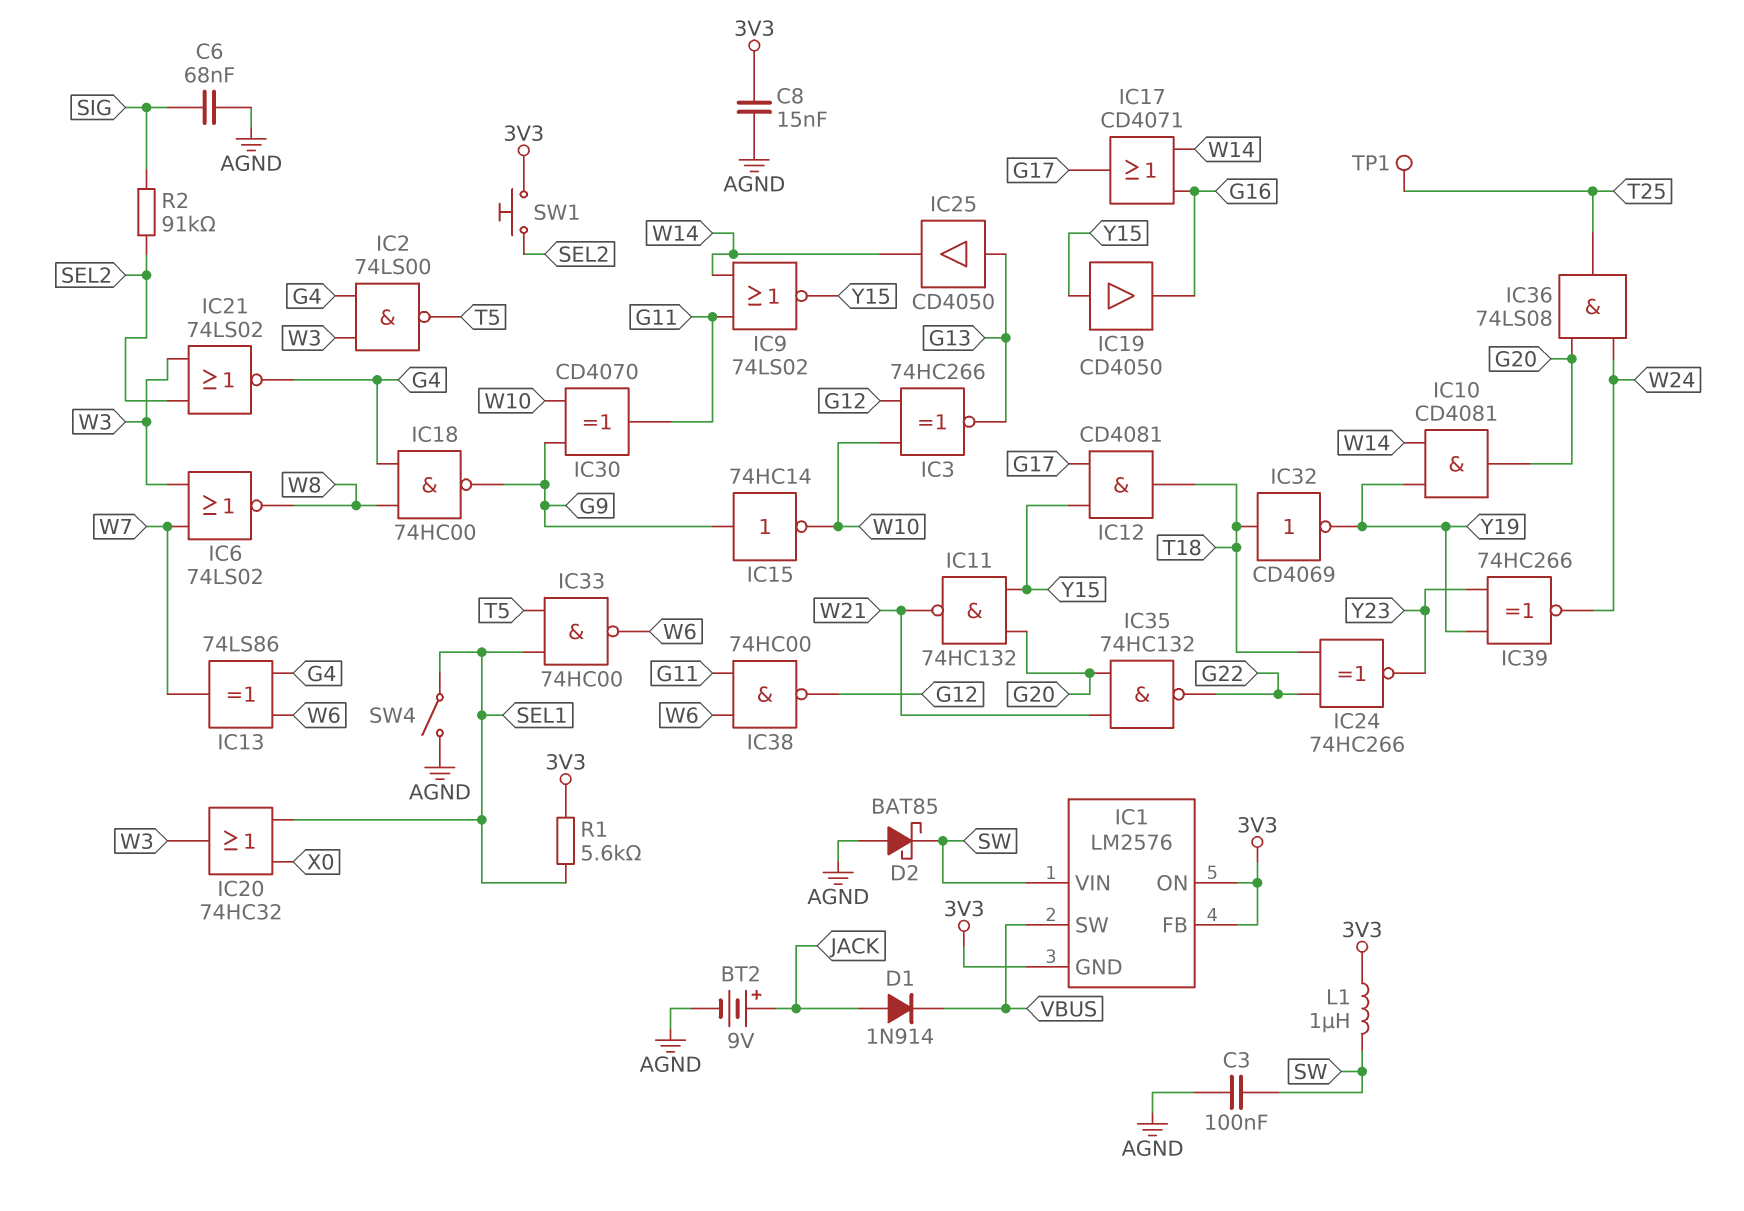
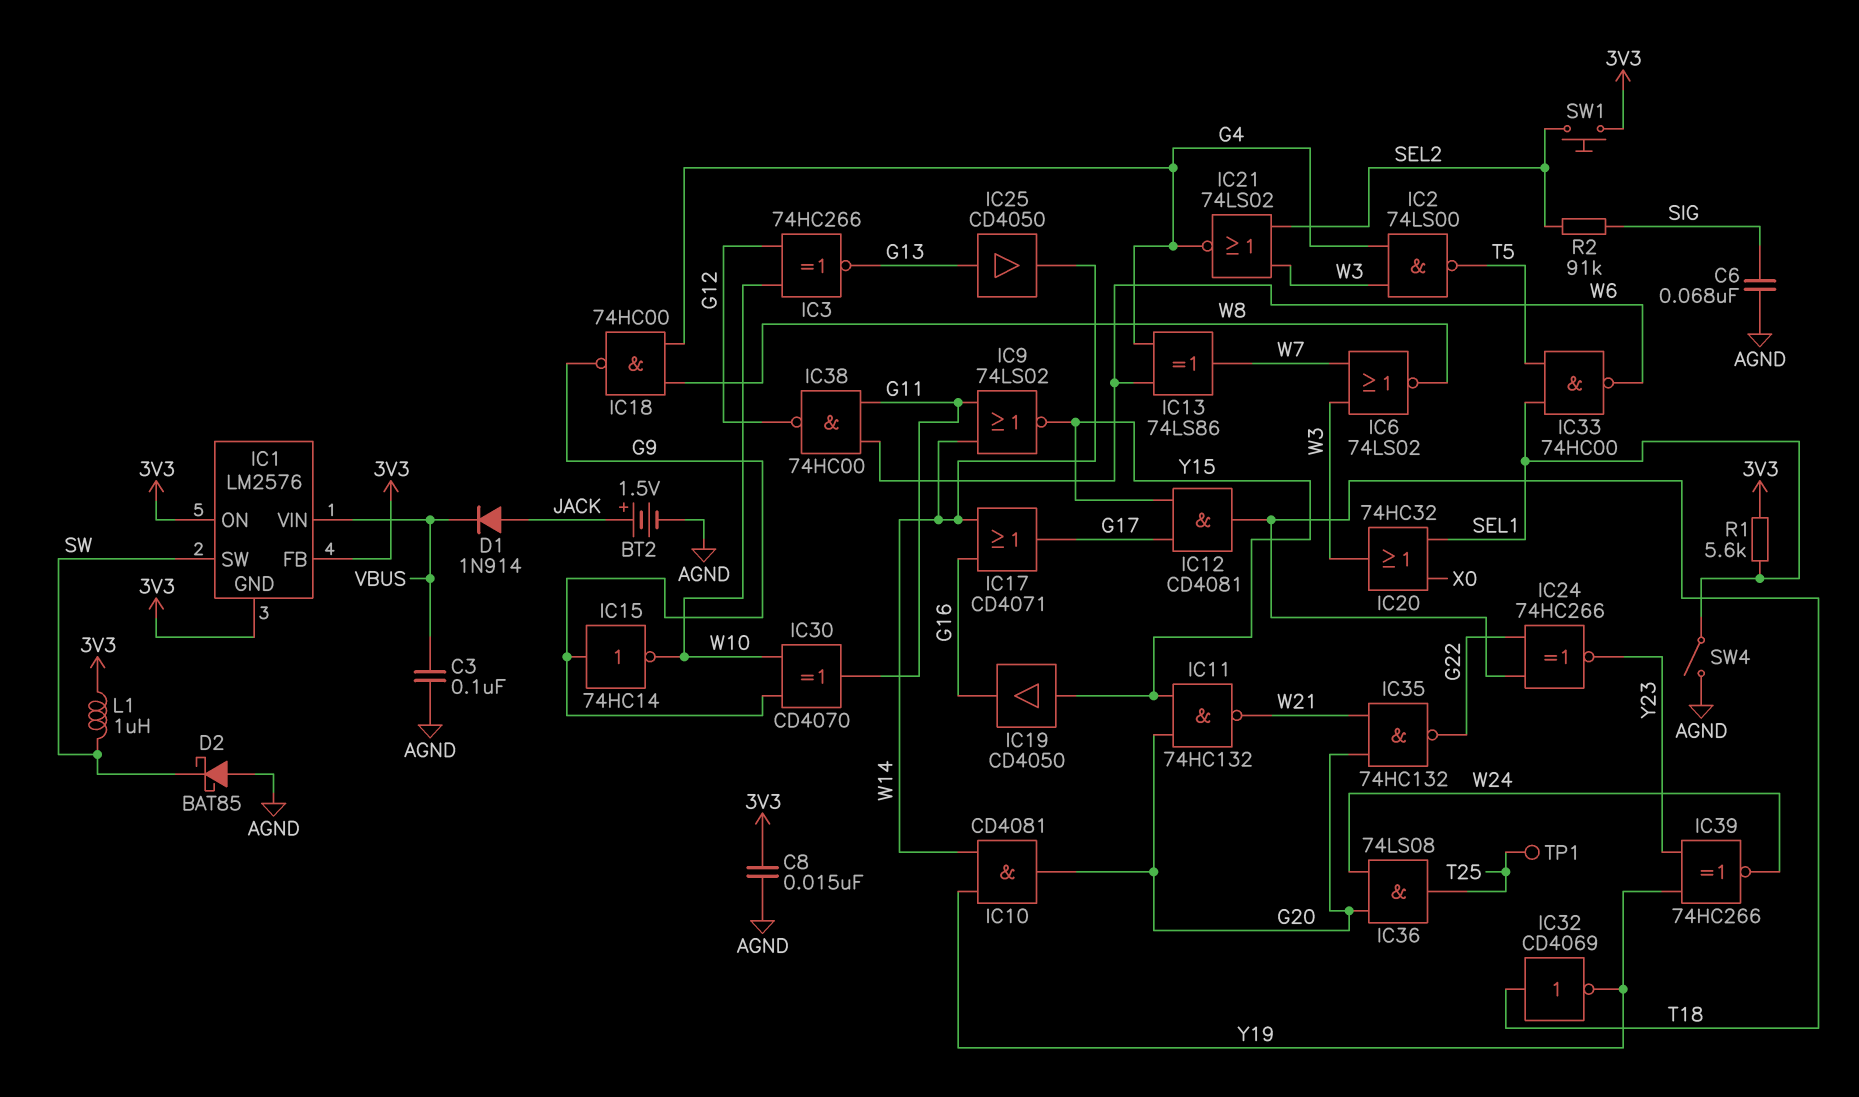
BT2: 9V (plus JACK, minus AGND) -> 1.5V (plus JACK, minus AGND)
C3: 100nF (AGND, SW) -> 100nF (AGND, VBUS)
IC1 pin SW: VBUS -> SW
IC1 pin VIN: SW -> VBUS

